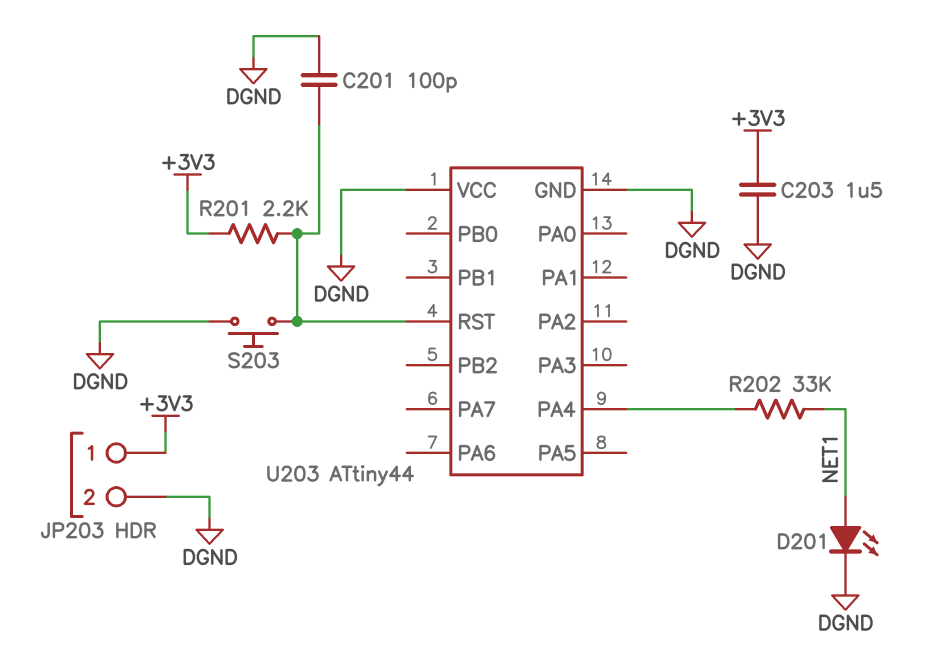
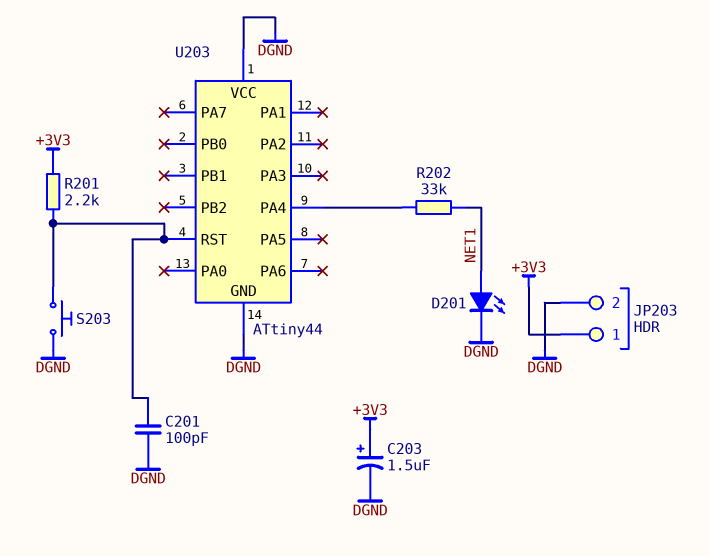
C203: 1.5uF (+3V3, DGND) -> 1.5uF (plus +3V3, minus DGND)

